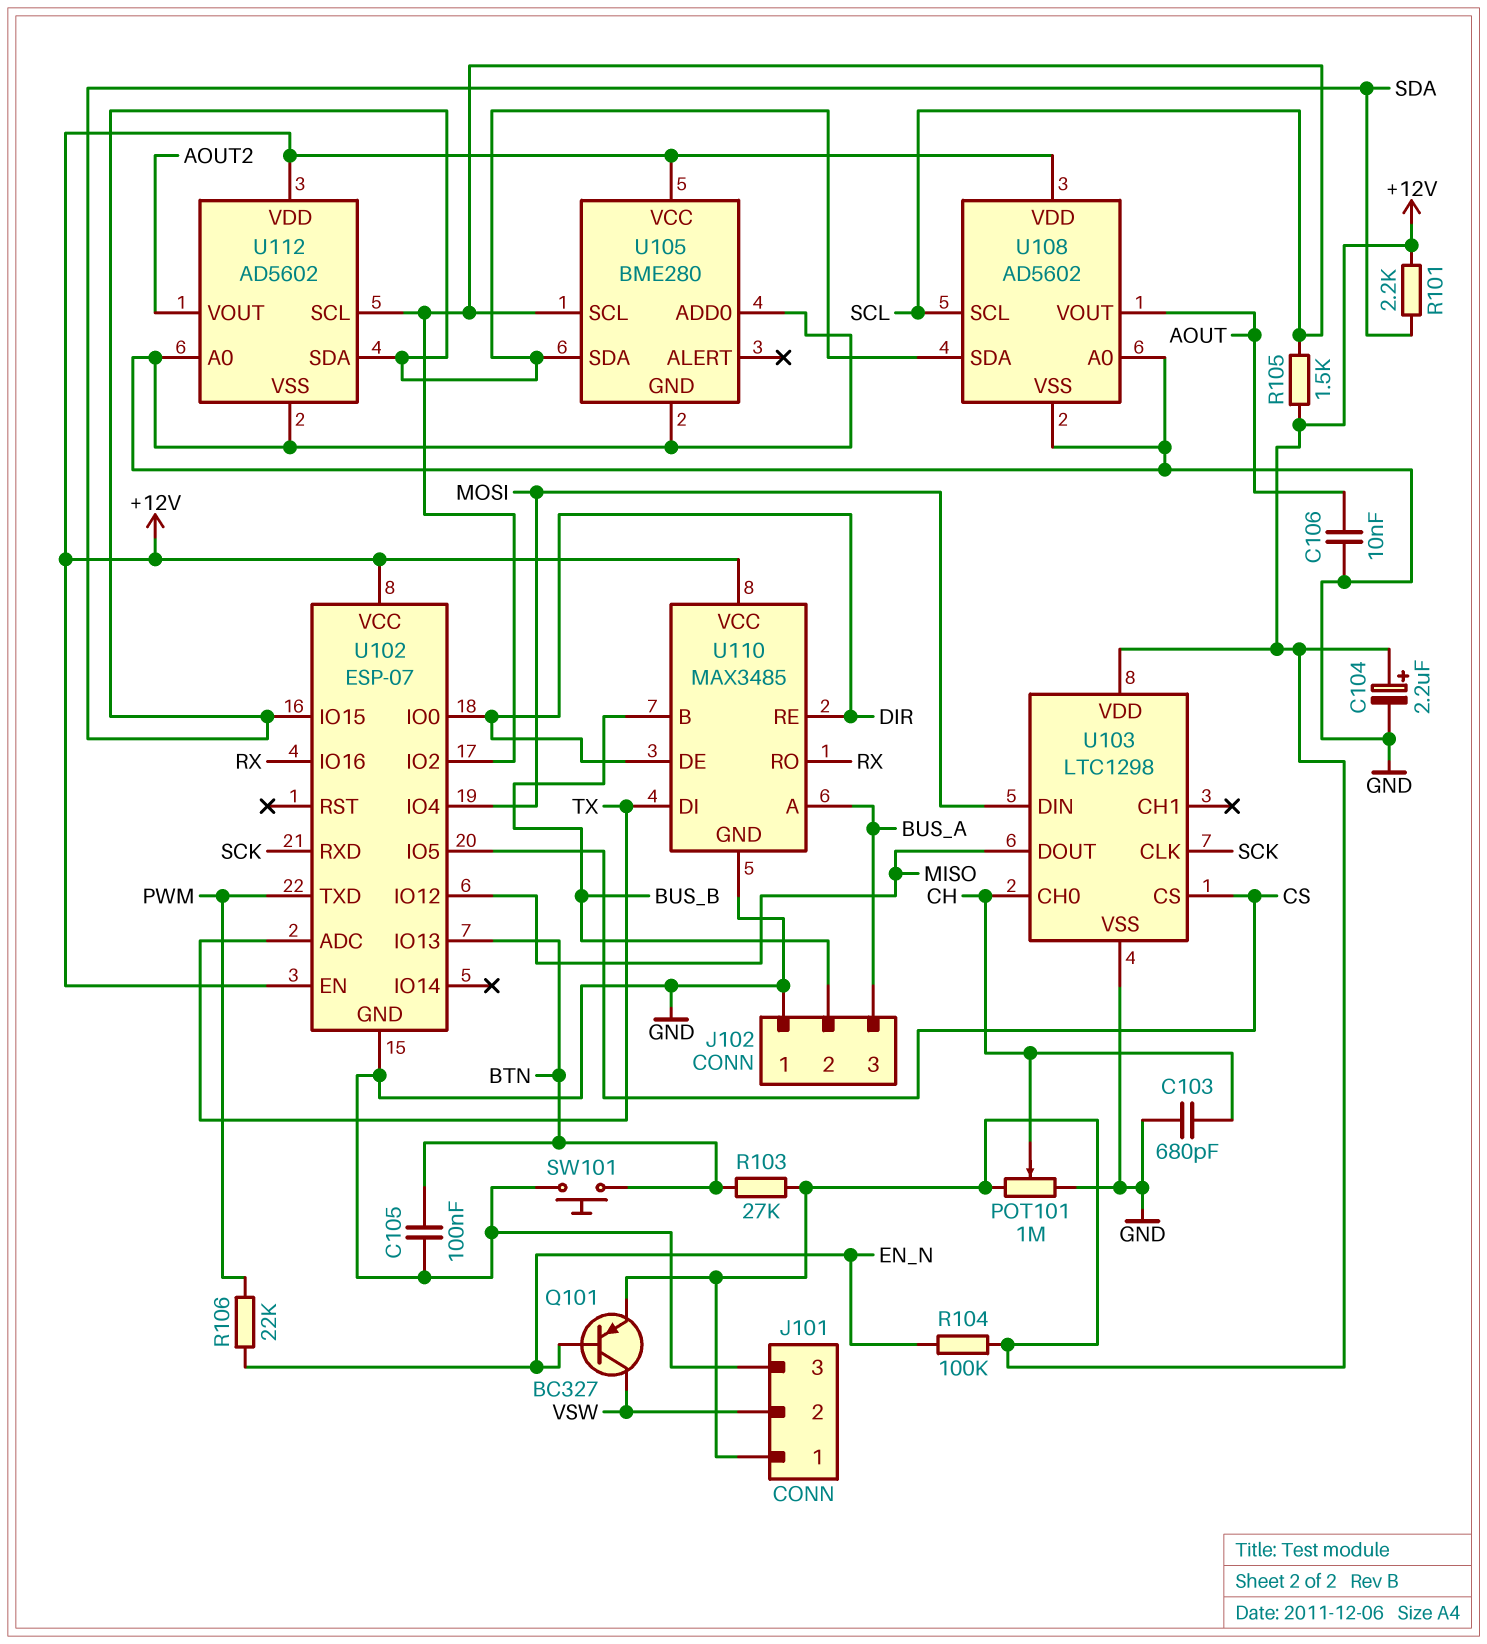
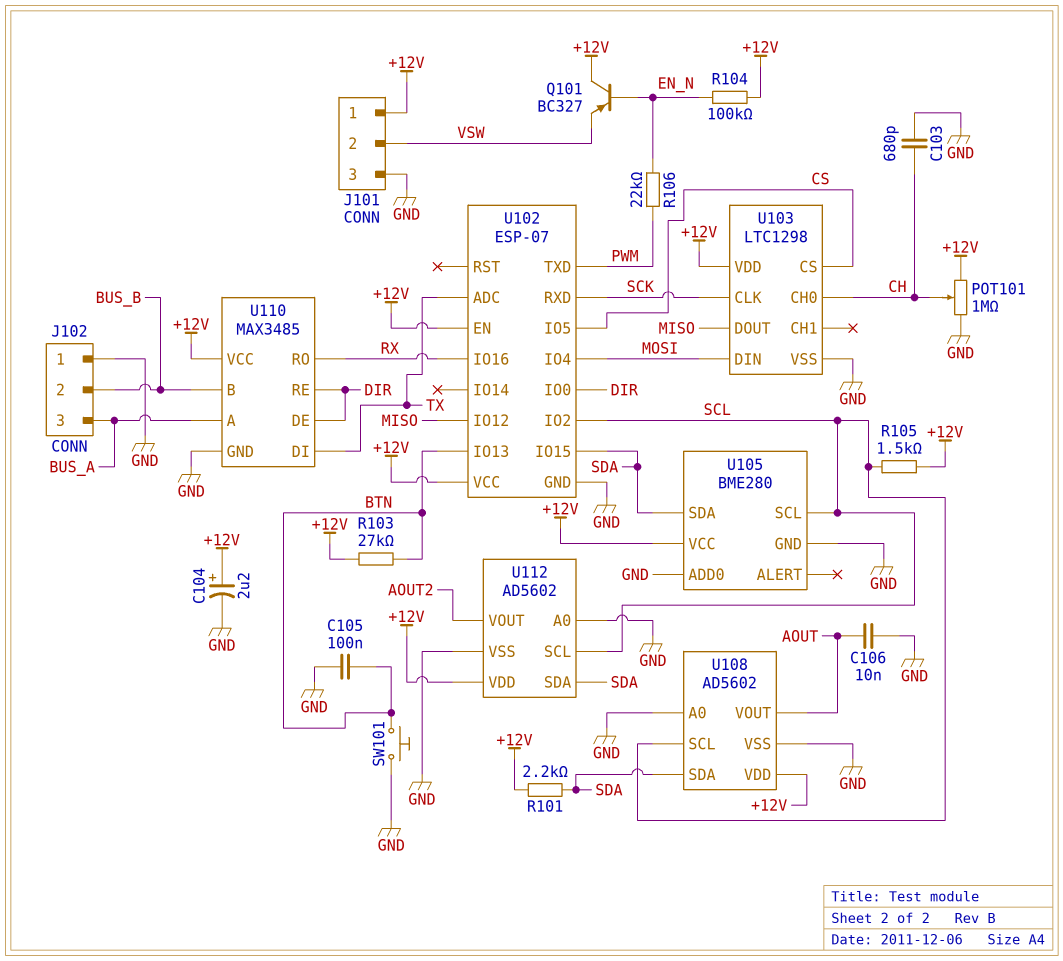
Q101: PNP BC327 (B EN_N, C VSW, E +12V) -> PNP BC327 (B EN_N, C +12V, E VSW)

